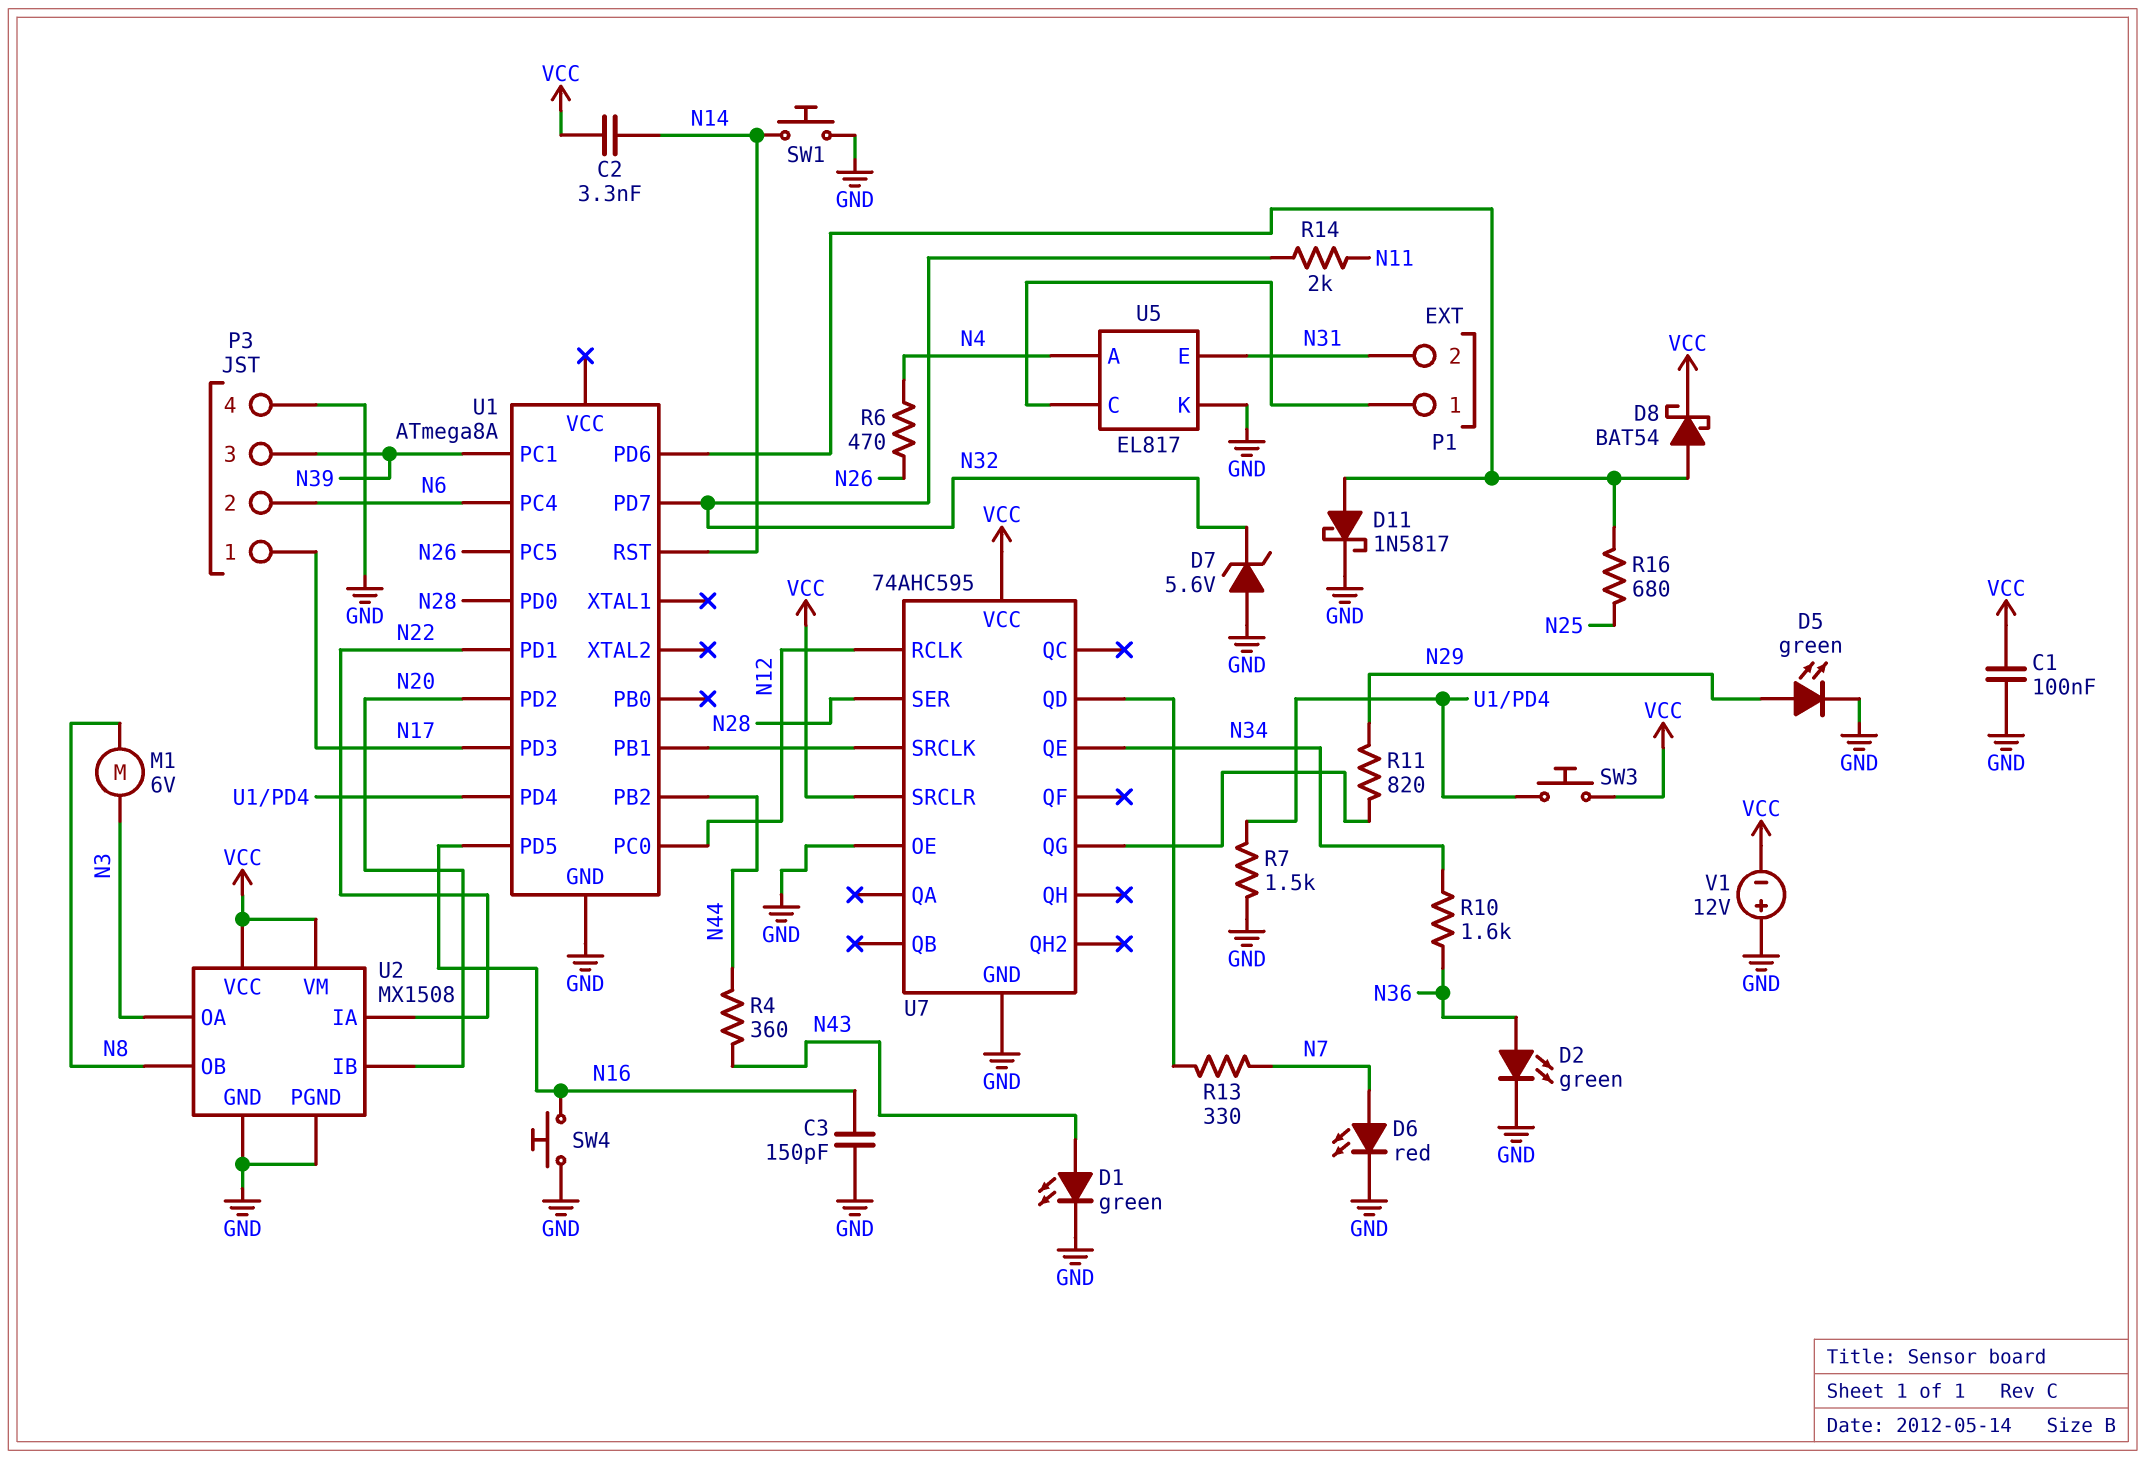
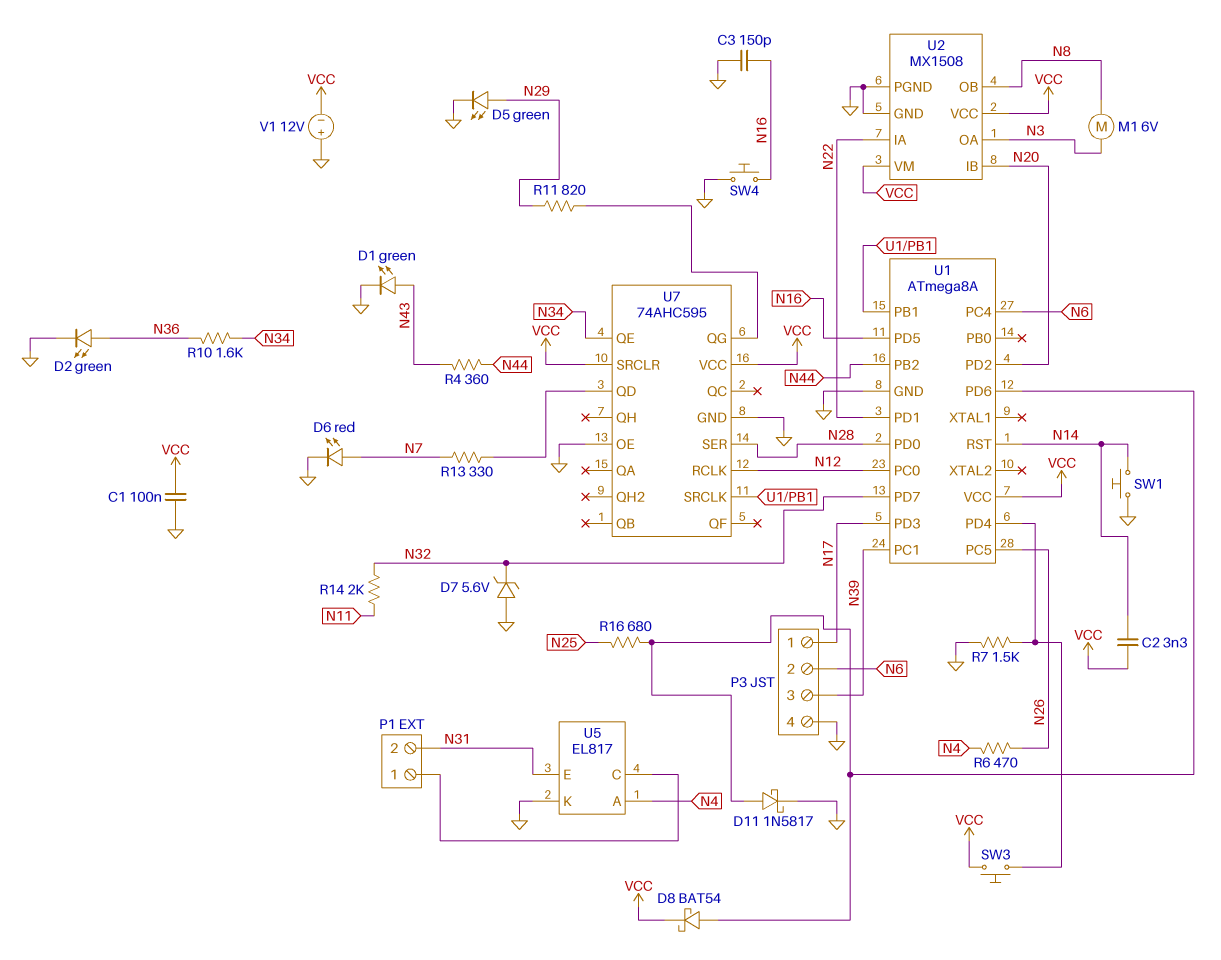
U1 pin VCC: none -> VCC

